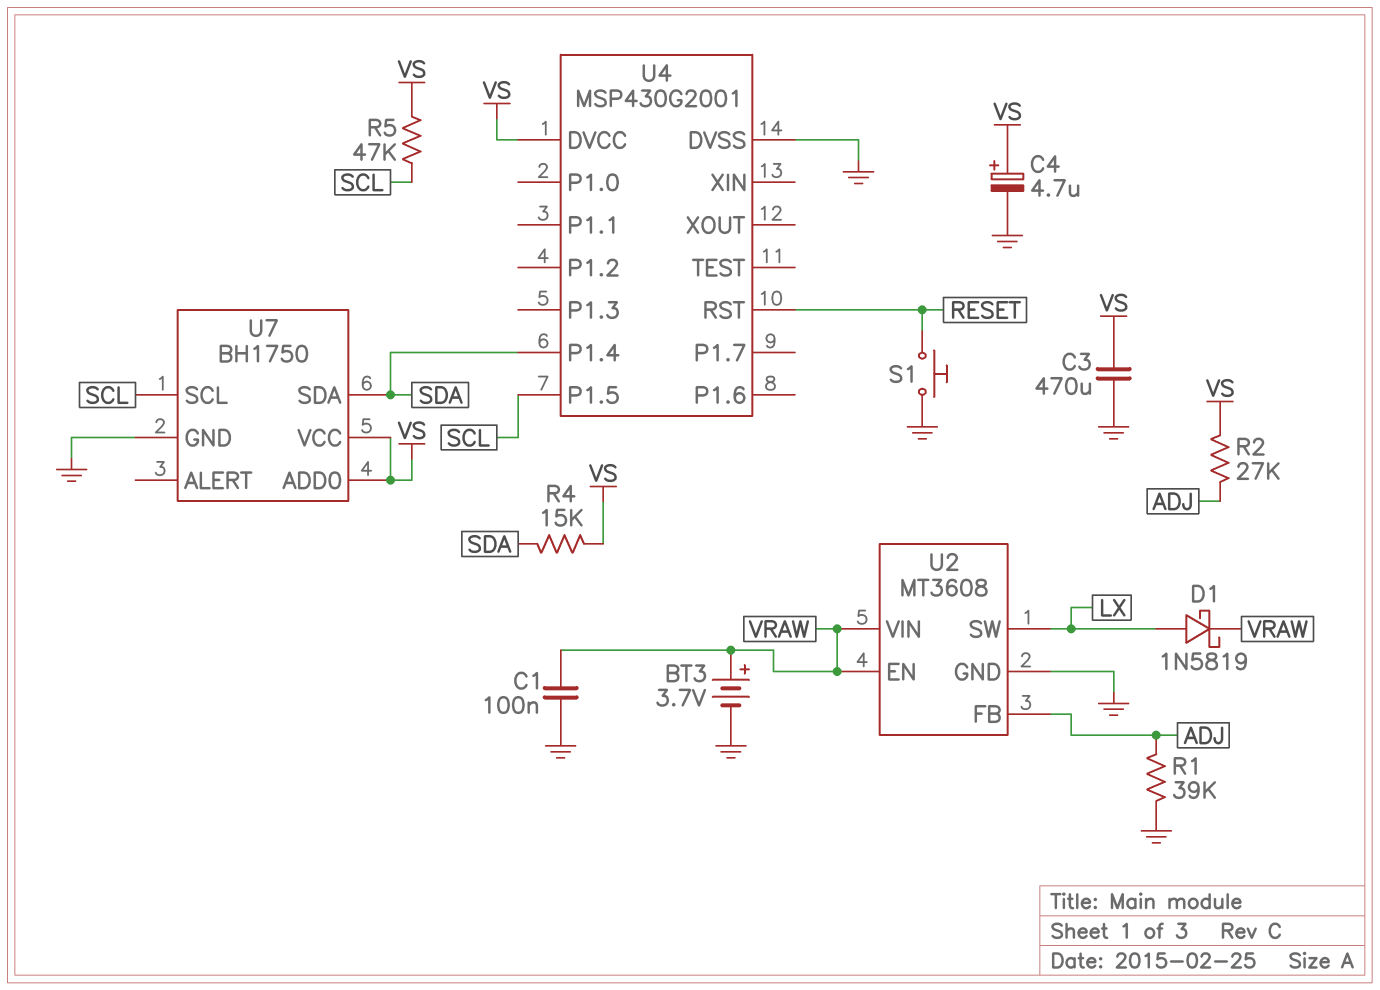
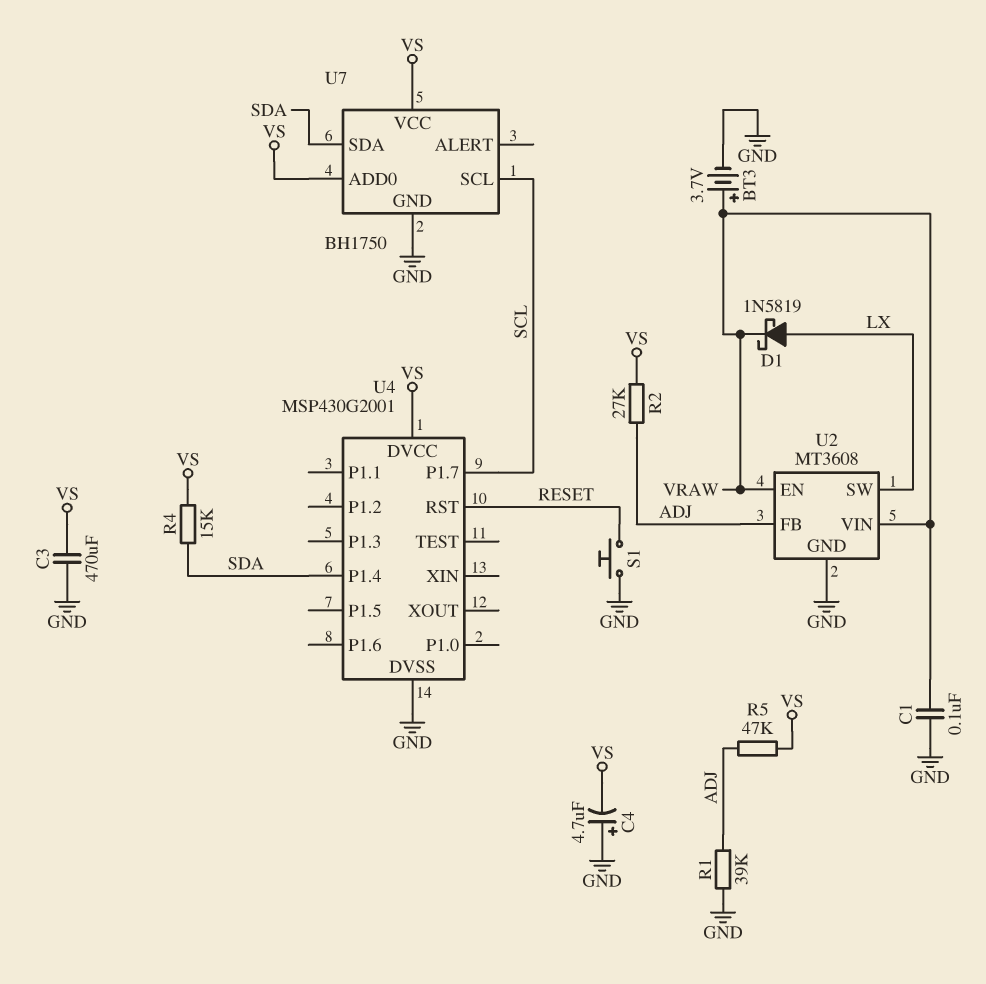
C4: 4.7uF (plus VS, minus GND) -> 4.7uF (plus GND, minus VS)
R5: 47k (SCL, VS) -> 47k (ADJ, VS)
U4 pin P1.5: SCL -> none
U4 pin P1.7: none -> SCL

